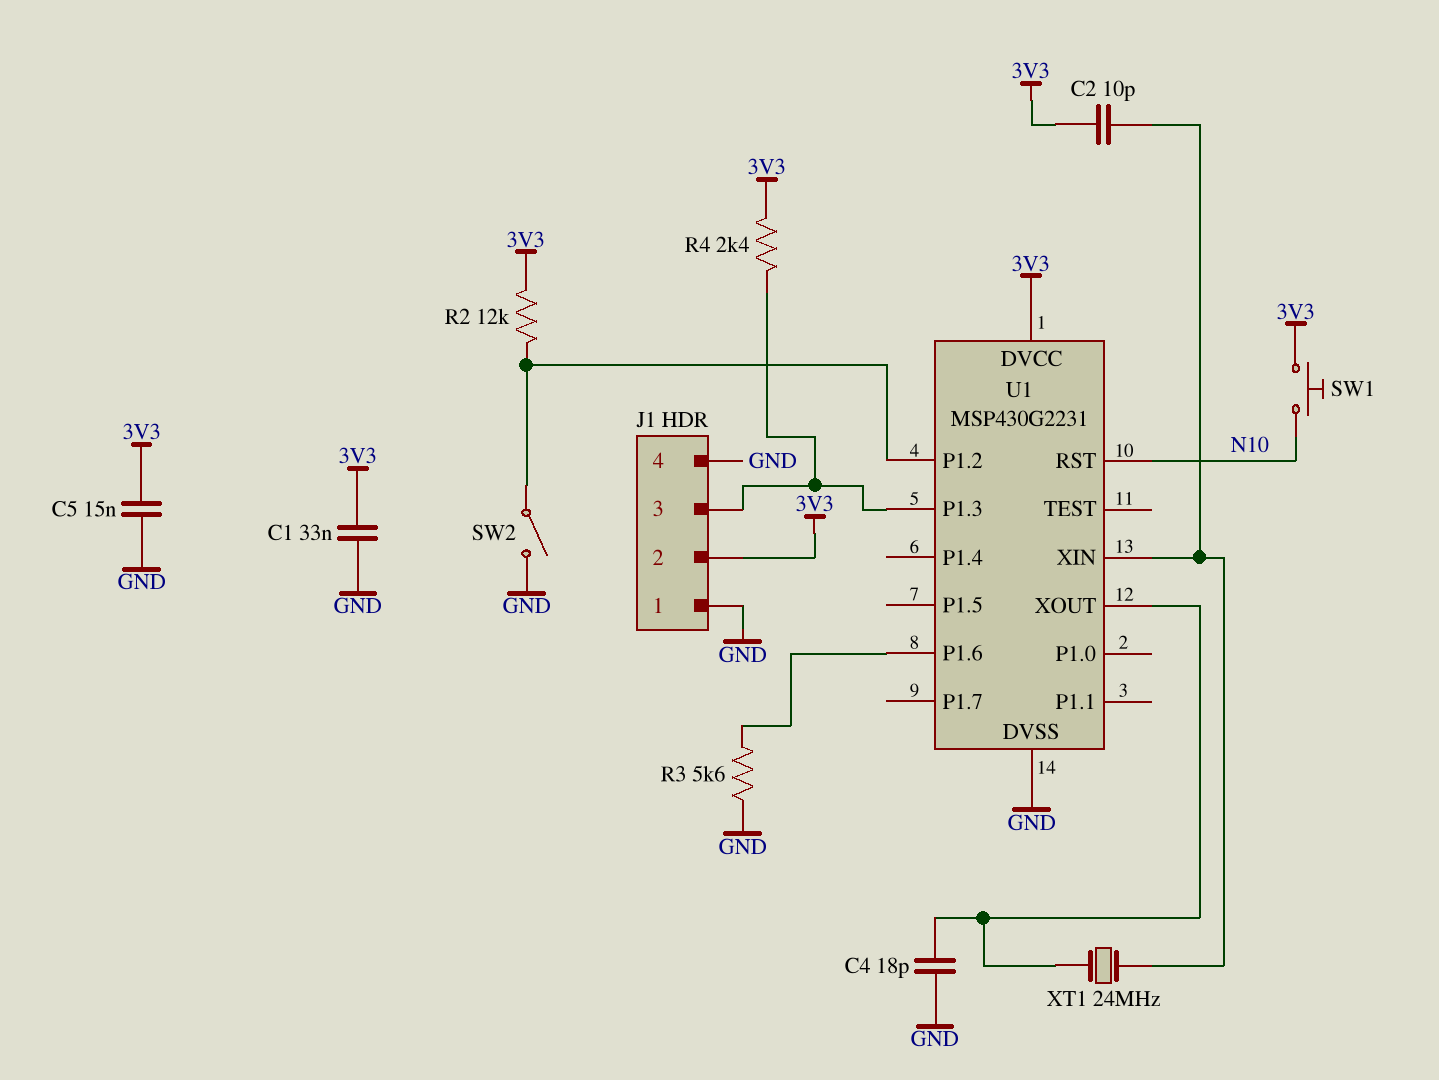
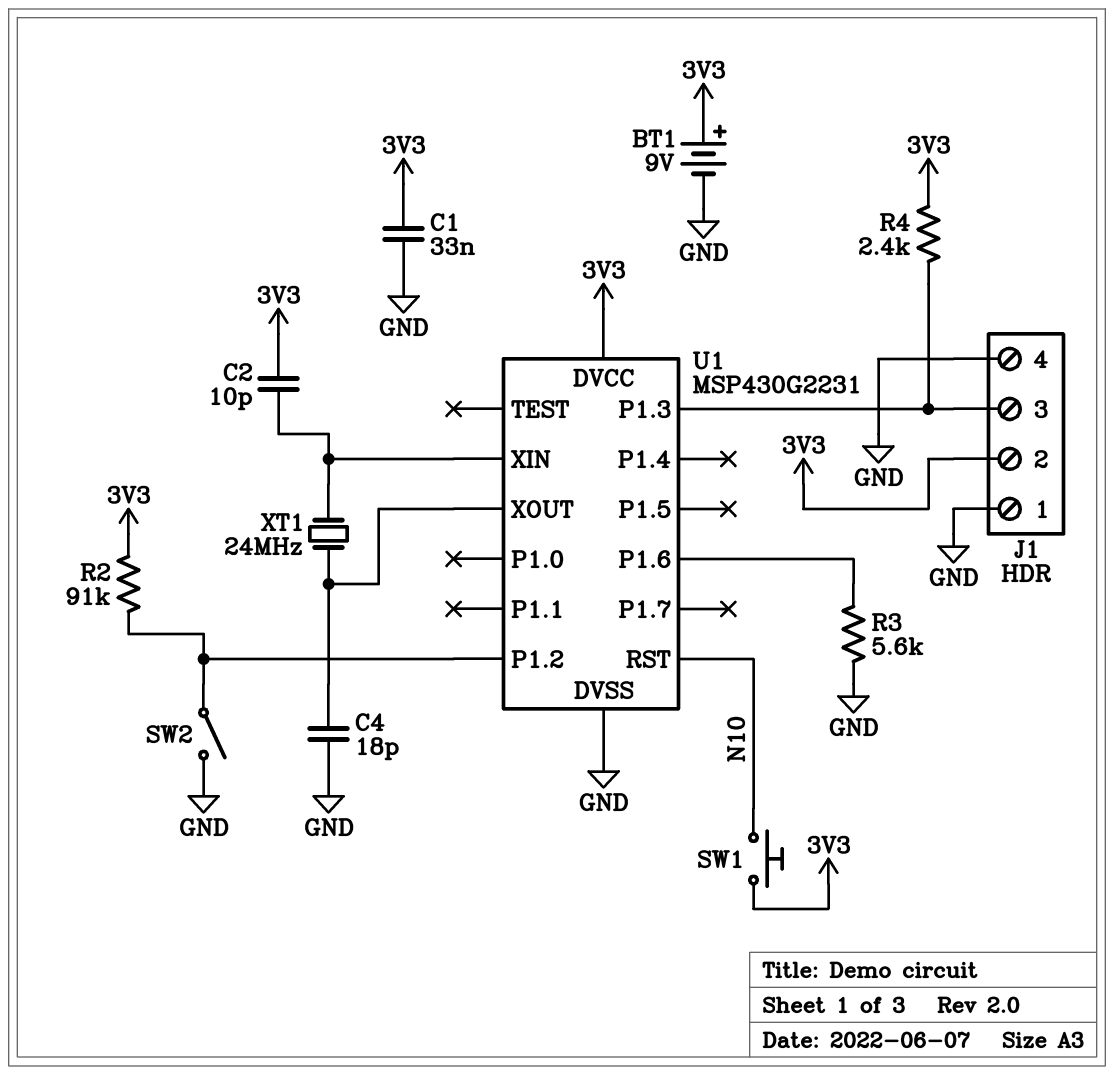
BT1: none -> 9V (plus 3V3, minus GND)
C5: 15nF (3V3, GND) -> none
R2: 12k (3V3, U1/P1.2) -> 91k (3V3, U1/P1.2)

